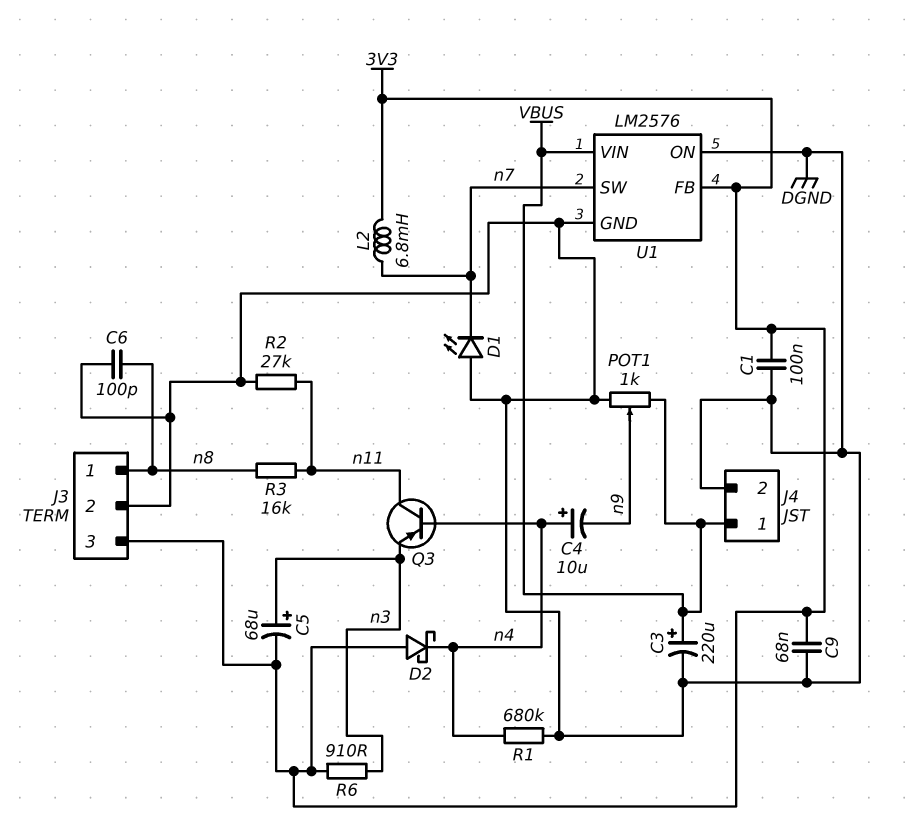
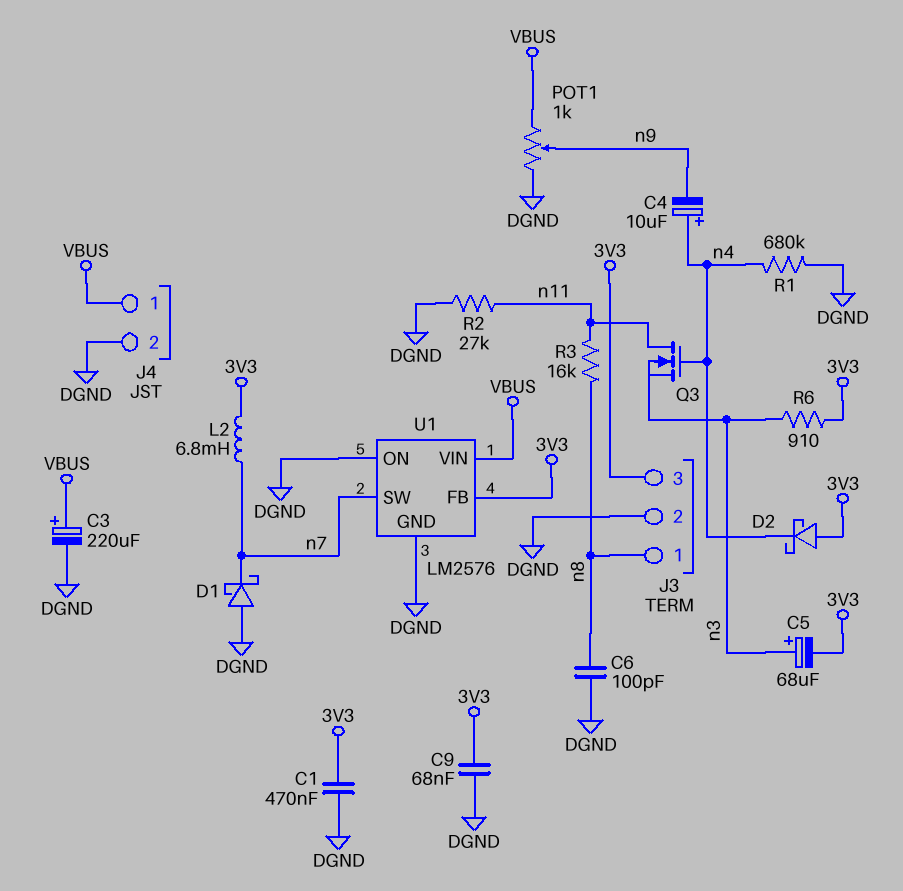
C1: 100nF (3V3, DGND) -> 470nF (3V3, DGND)
D1: LED (A DGND, K n7) -> schottky (A DGND, K n7)
Q3: PNP (B n4, C n11, E n3) -> NMOS (G n4, D n11, S n3)

